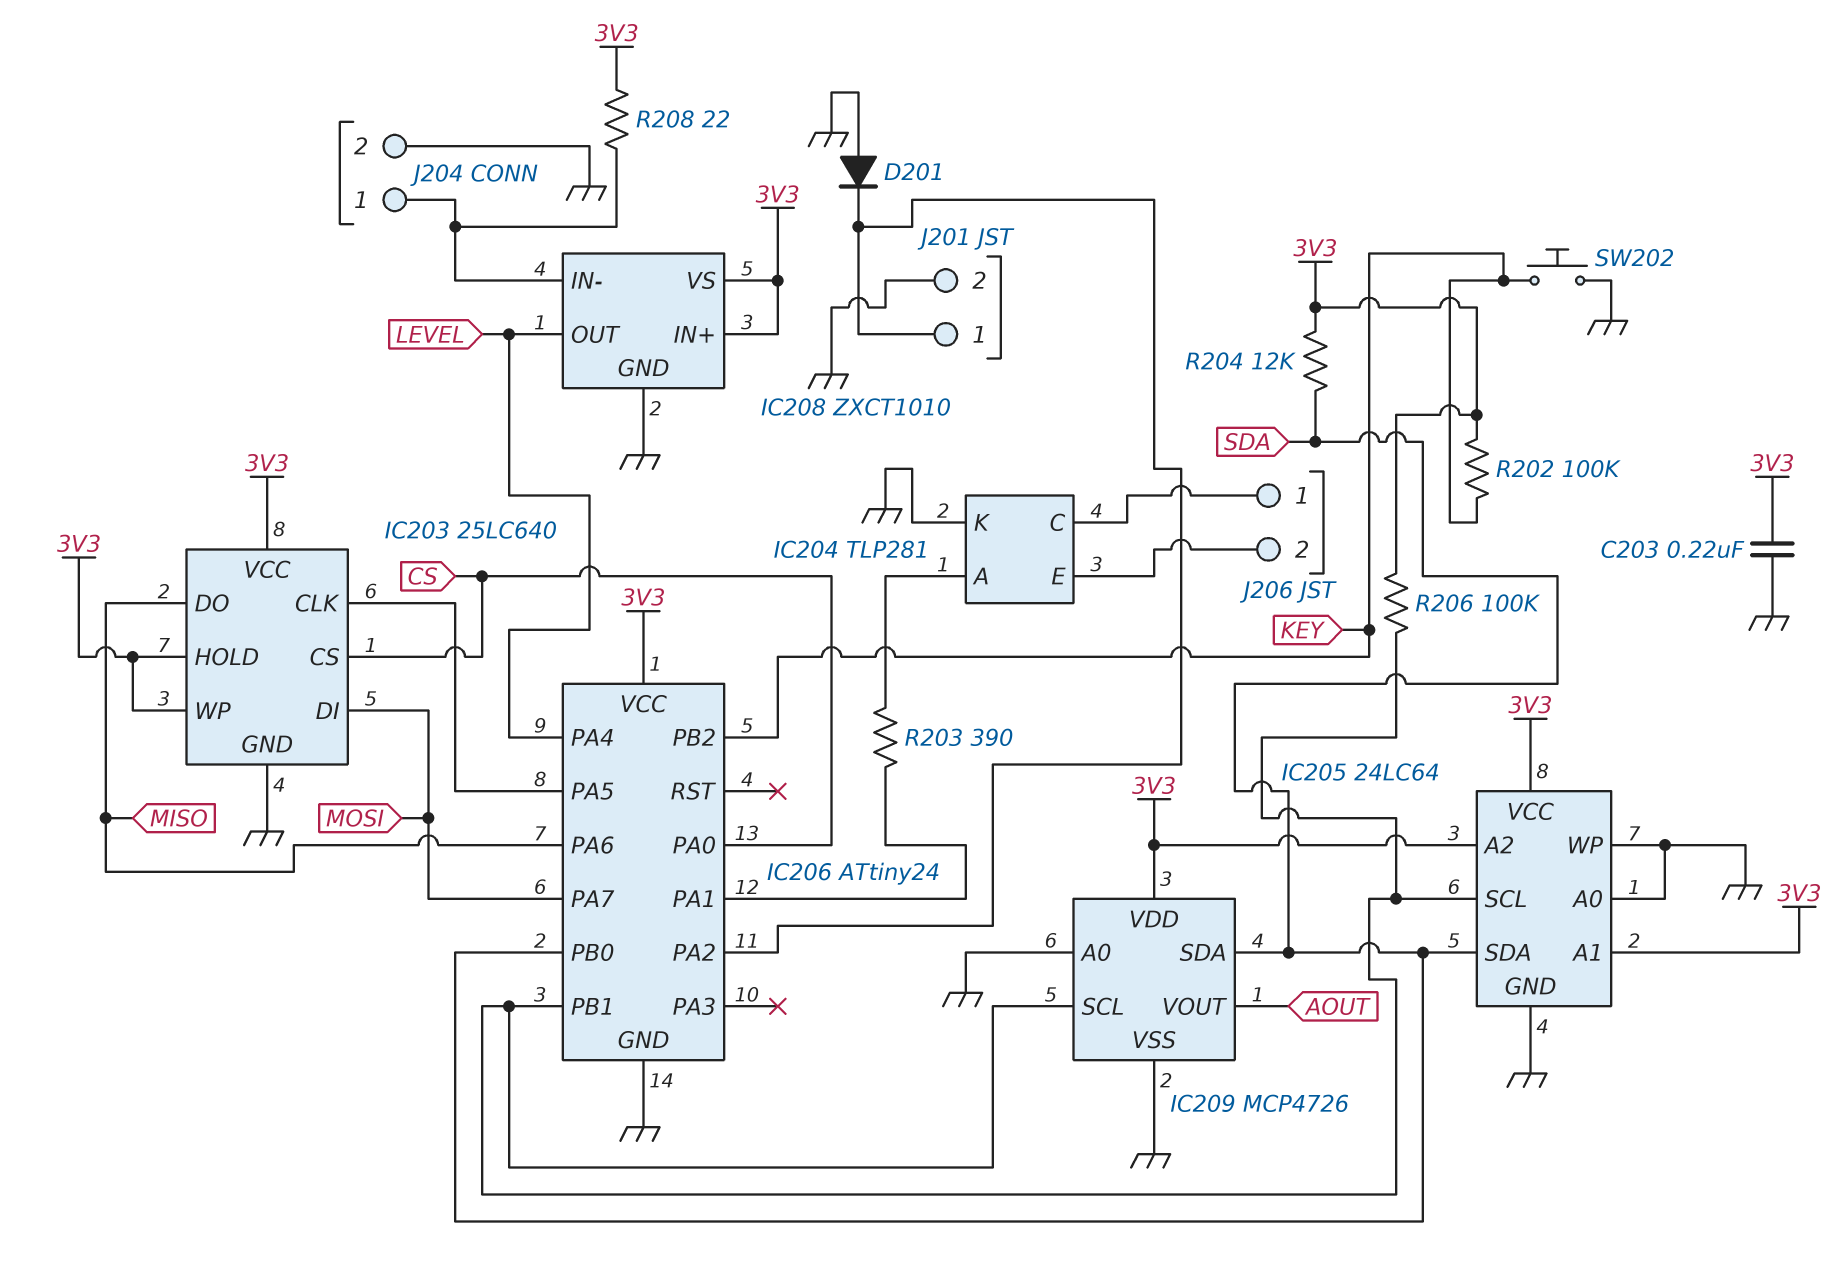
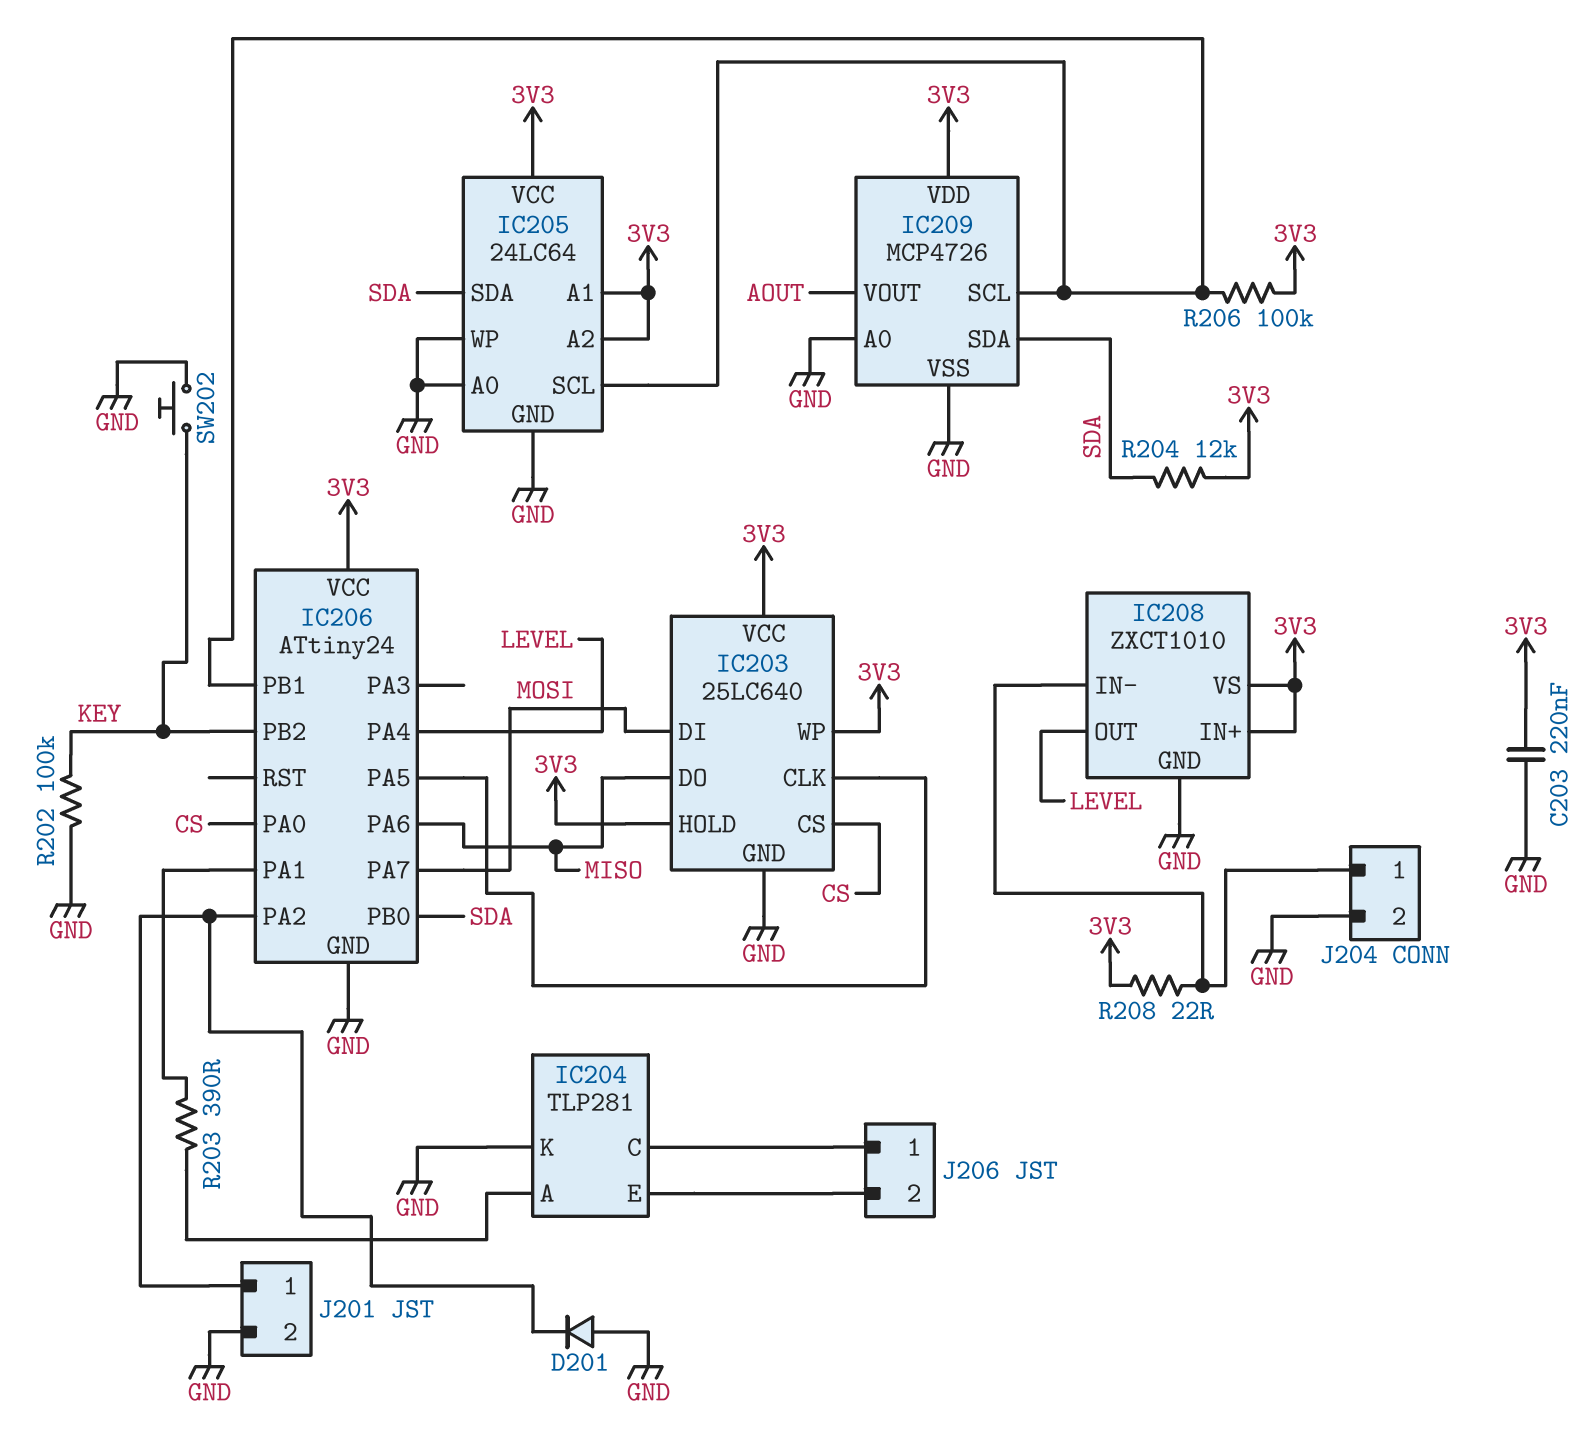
R202: 100k (3V3, KEY) -> 100k (GND, KEY)

